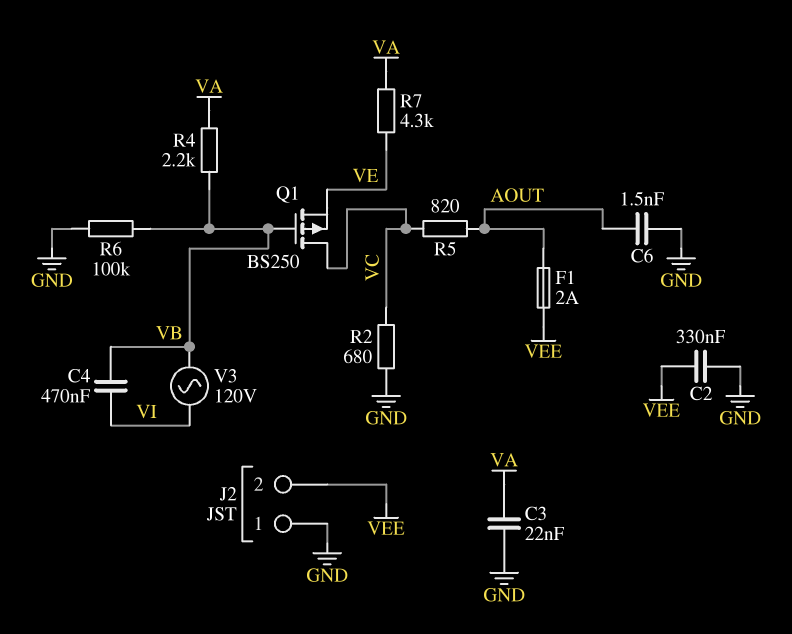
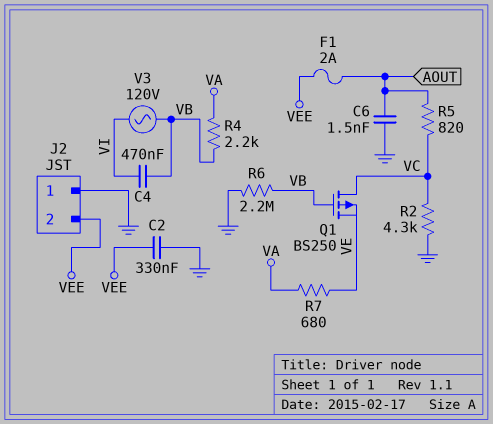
C3: 22nF (GND, VA) -> none
R2: 680 (GND, VC) -> 4.3k (GND, VC)
R6: 100k (GND, VB) -> 2.2M (GND, VB)
R7: 4.3k (VA, VE) -> 680 (VA, VE)

